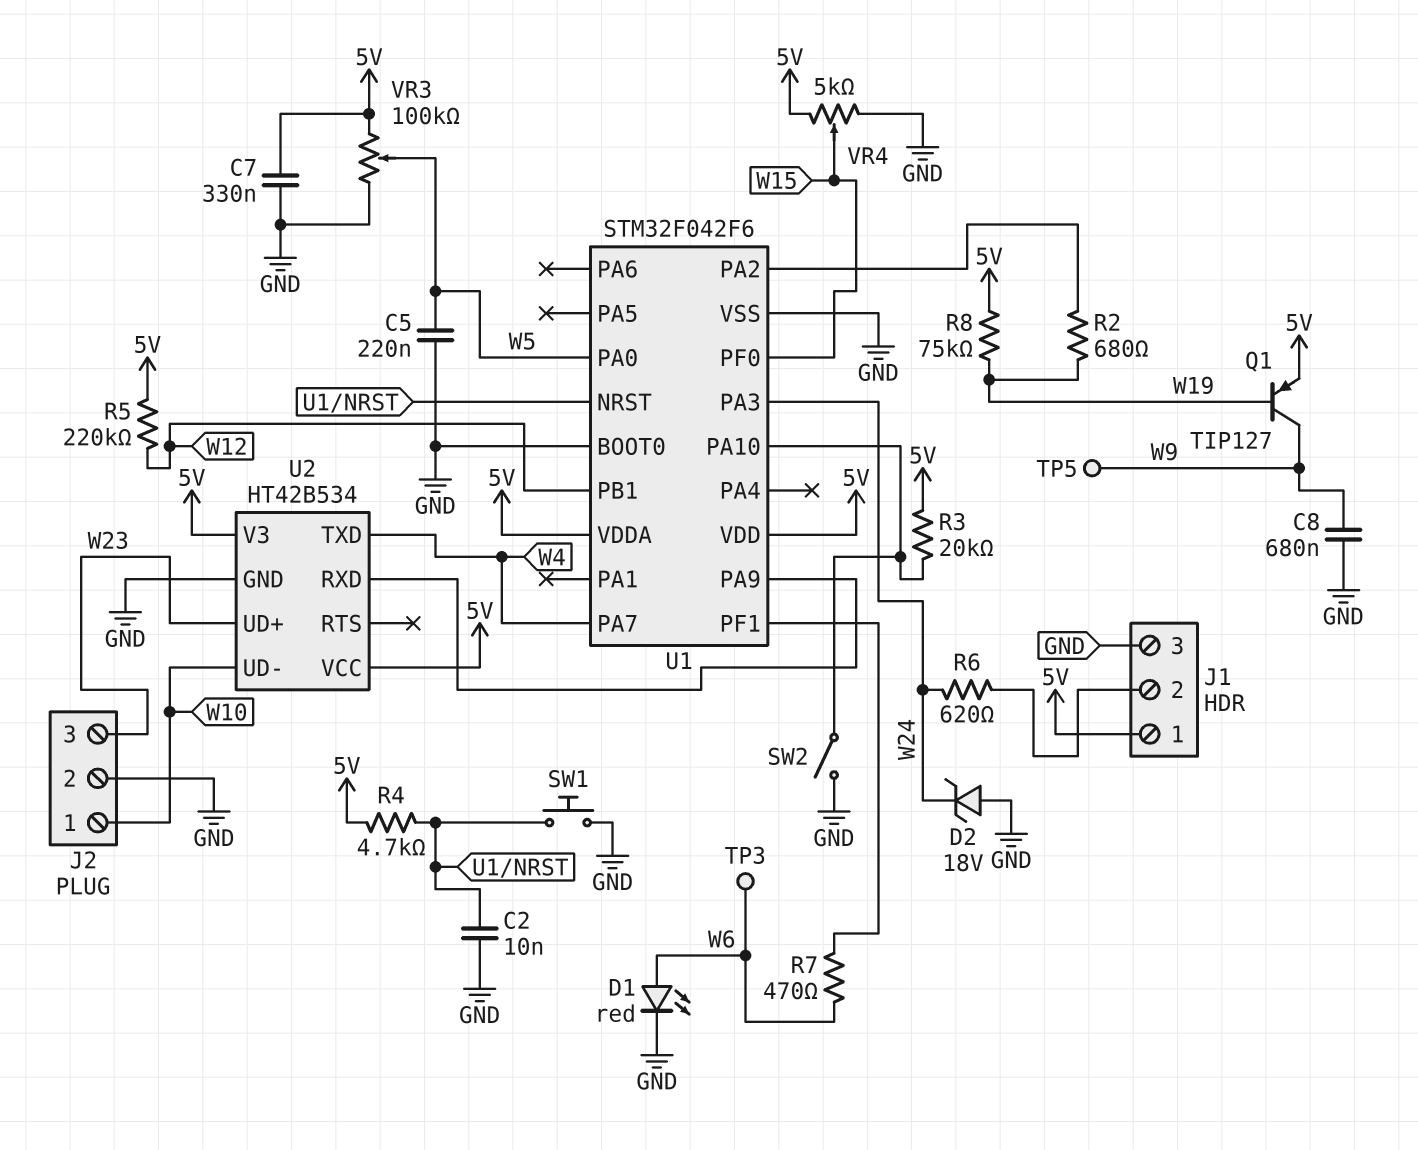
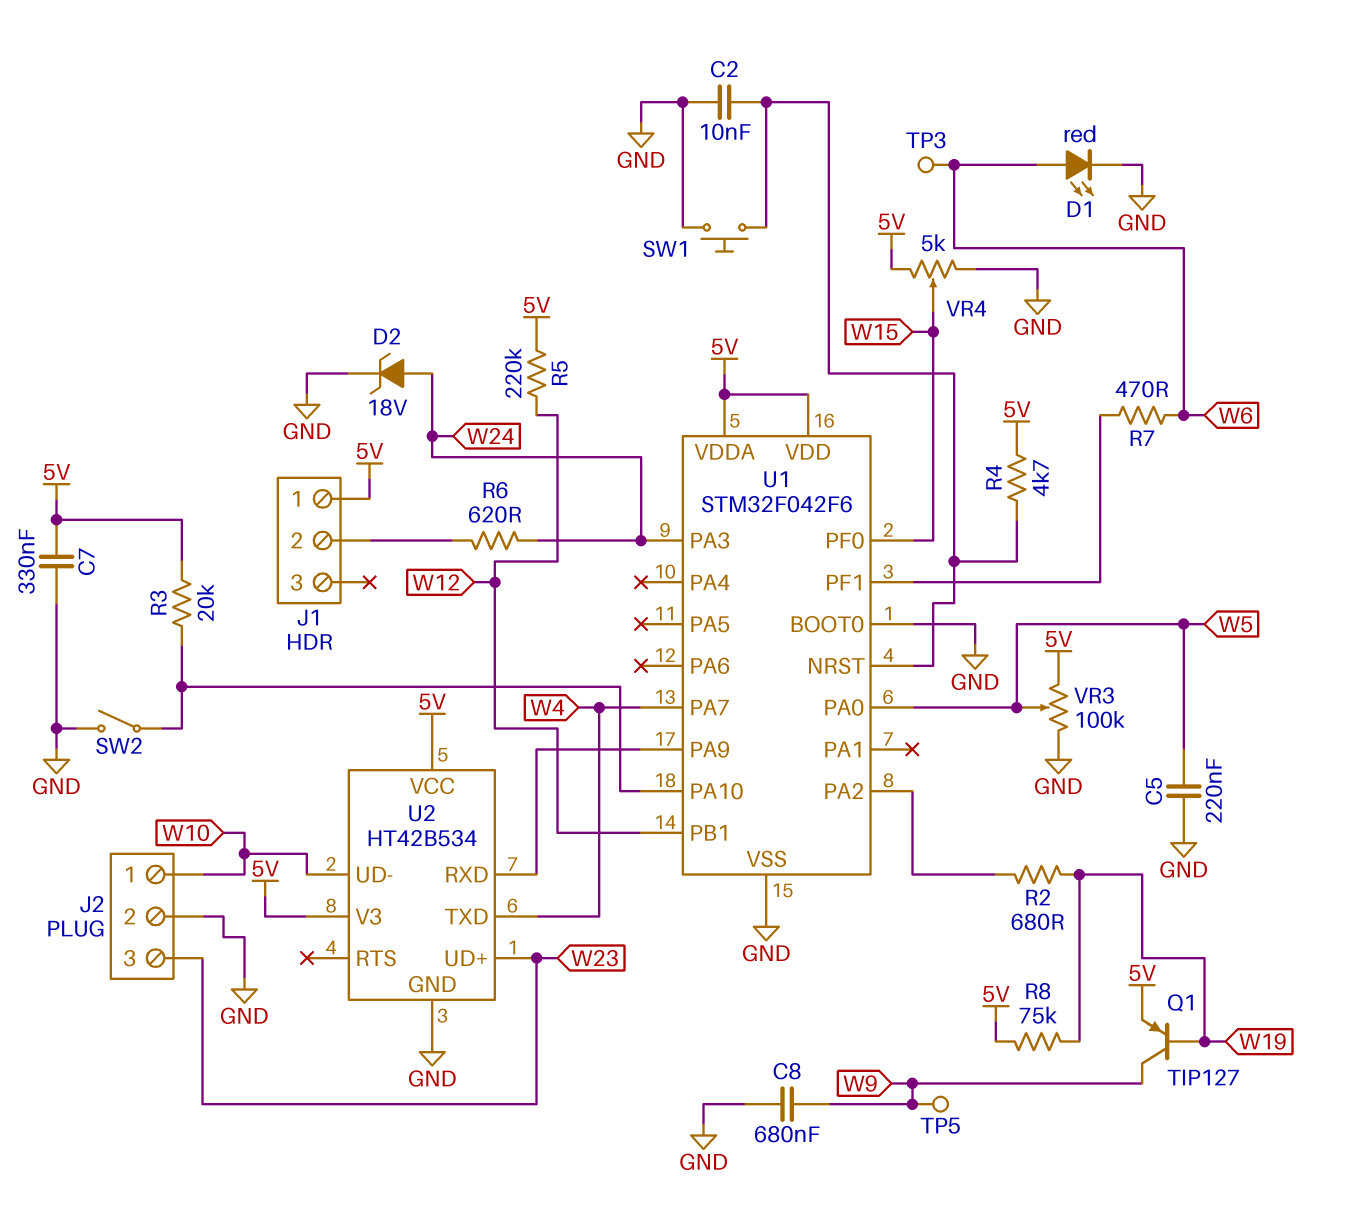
D2: zener 18V (A GND, K W24) -> zener 18V (A W24, K GND)
J1 pin 3: GND -> none

